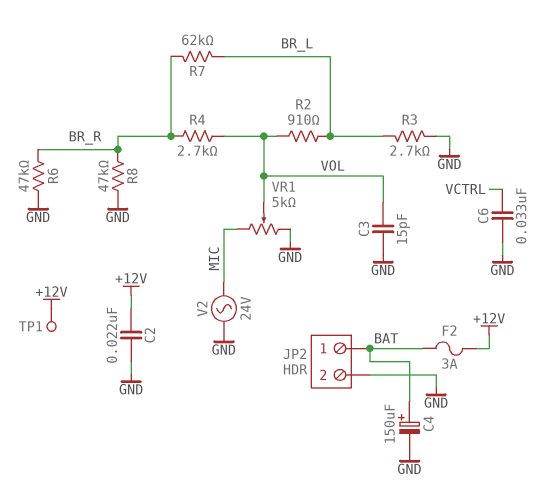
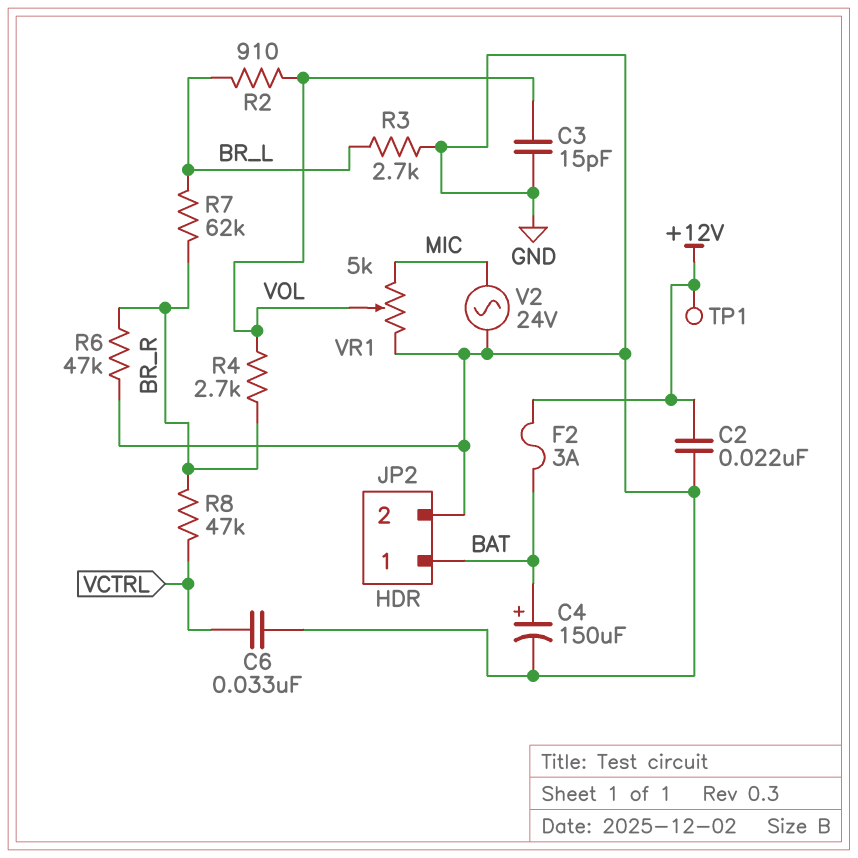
R8: 47k (BR_R, GND) -> 47k (BR_R, VCTRL)

